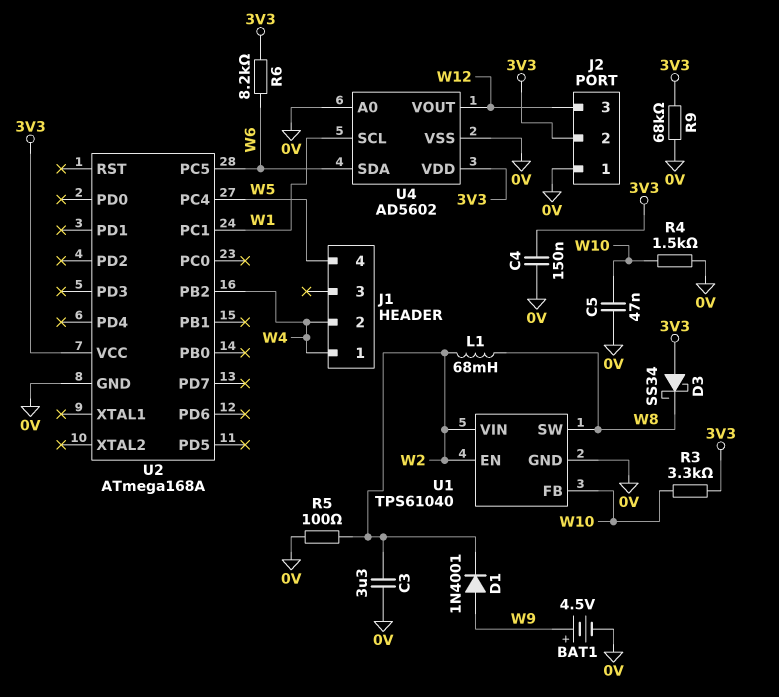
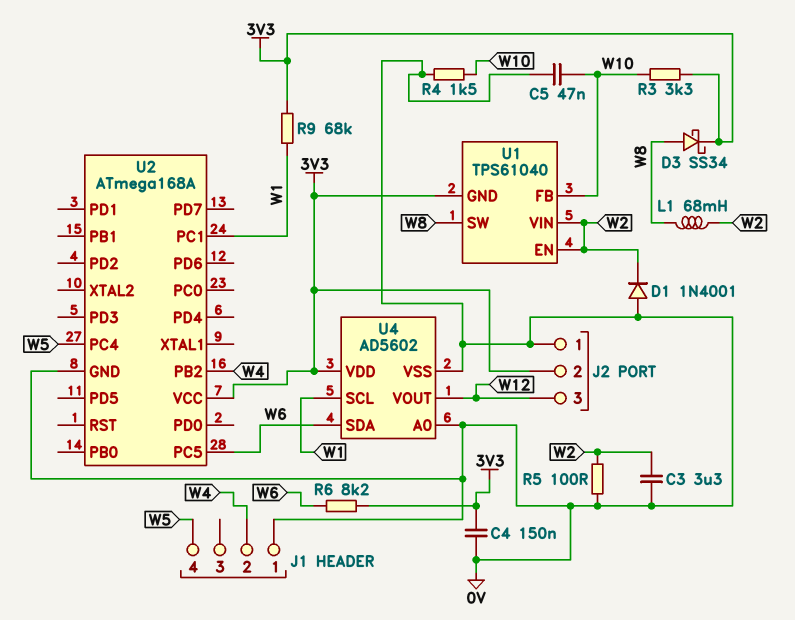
BAT1: 4.5V (plus W9, minus 0V) -> none
D1: diode 1N4001 (A W9, K W2) -> diode 1N4001 (A 0V, K W2)
D3: schottky SS34 (A 3V3, K W8) -> schottky SS34 (A W8, K 3V3)
J1 pin 1: W4 -> 0V
R9: 68k (0V, 3V3) -> 68k (3V3, W1)
U1 pin GND: 0V -> 3V3

